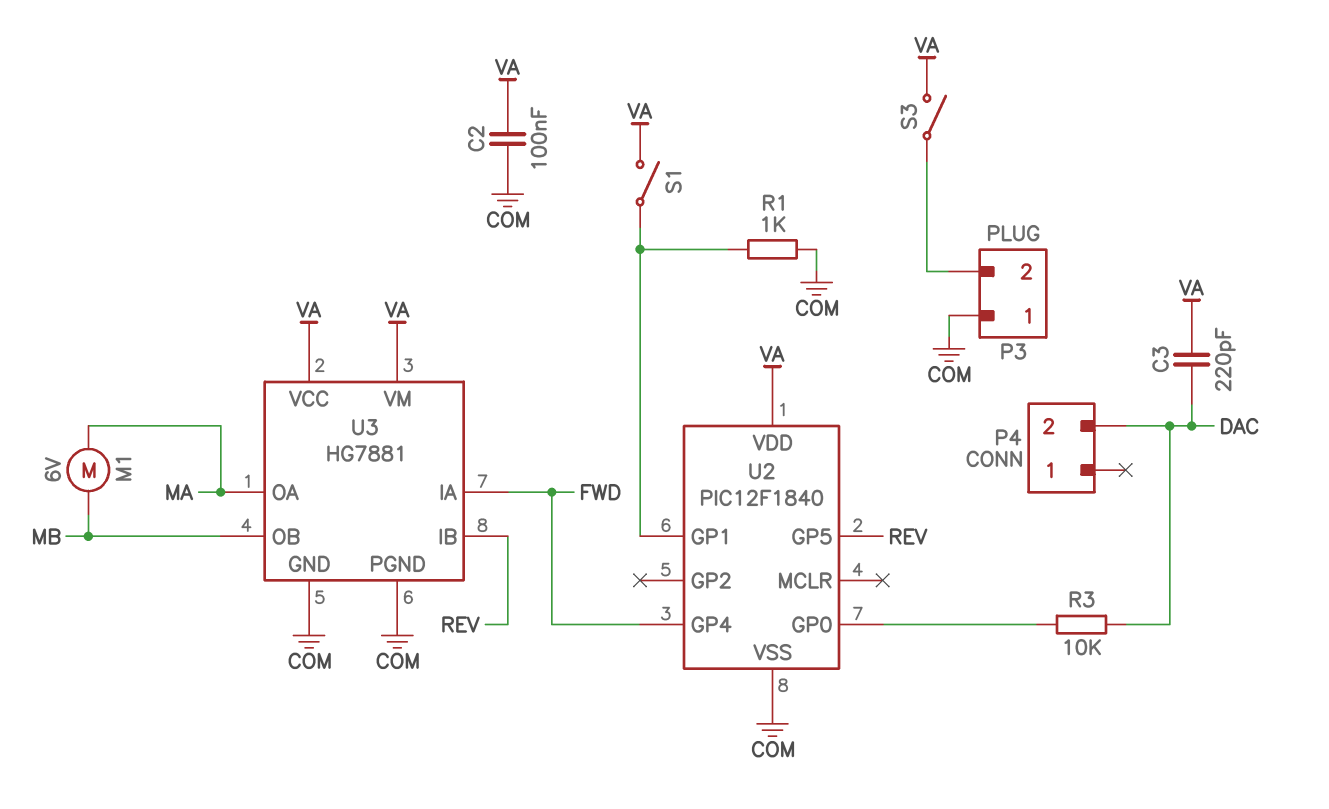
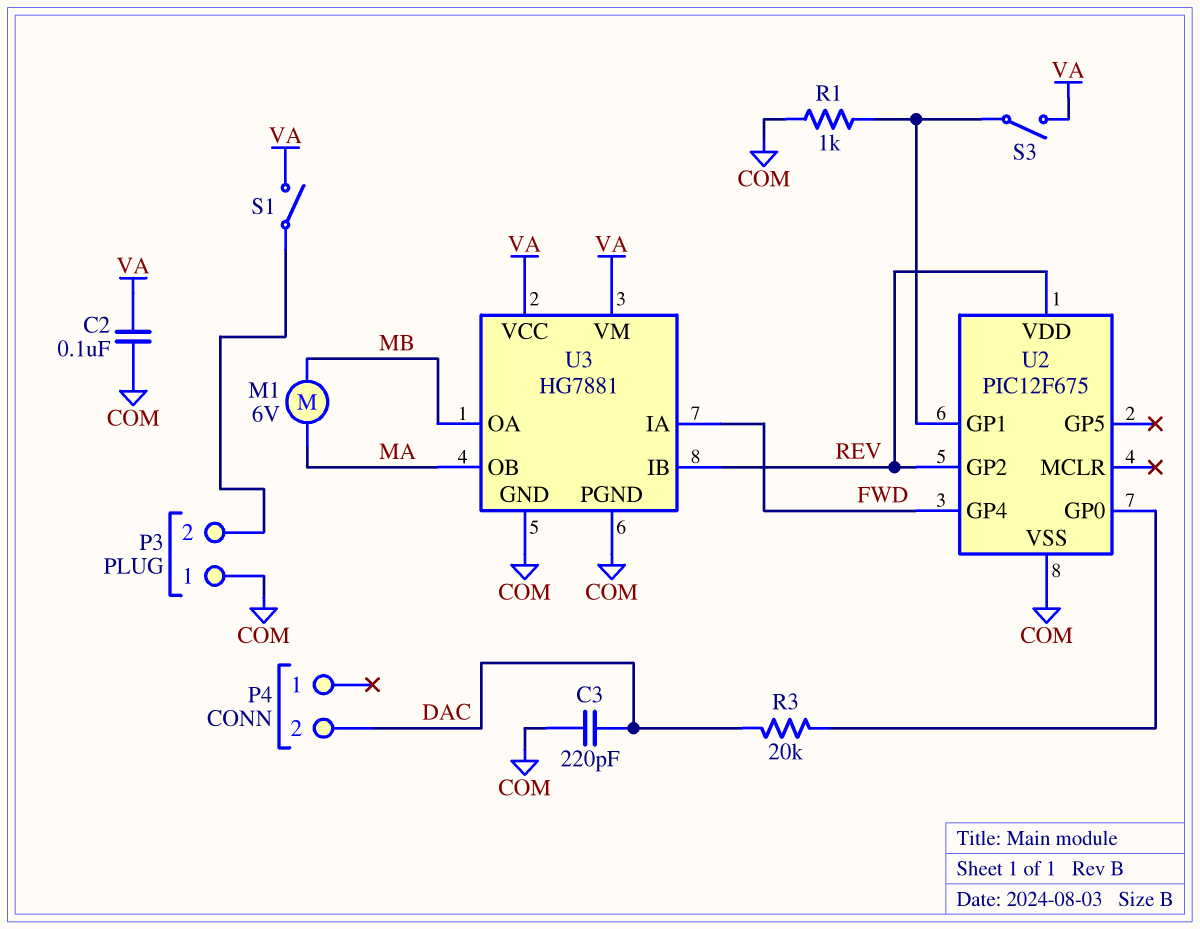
C3: 220pF (DAC, VA) -> 220pF (COM, DAC)
R3: 10k (DAC, U2/GP0) -> 20k (DAC, U2/GP0)
S1: switch (U2/GP1, VA) -> switch (P3/2, VA)
S3: switch (P3/2, VA) -> switch (U2/GP1, VA)
U2: PIC12F1840 -> PIC12F675
U2 pin GP2: none -> REV
U2 pin GP5: REV -> none
U2 pin VDD: VA -> REV
U3 pin OA: MA -> MB
U3 pin OB: MB -> MA

